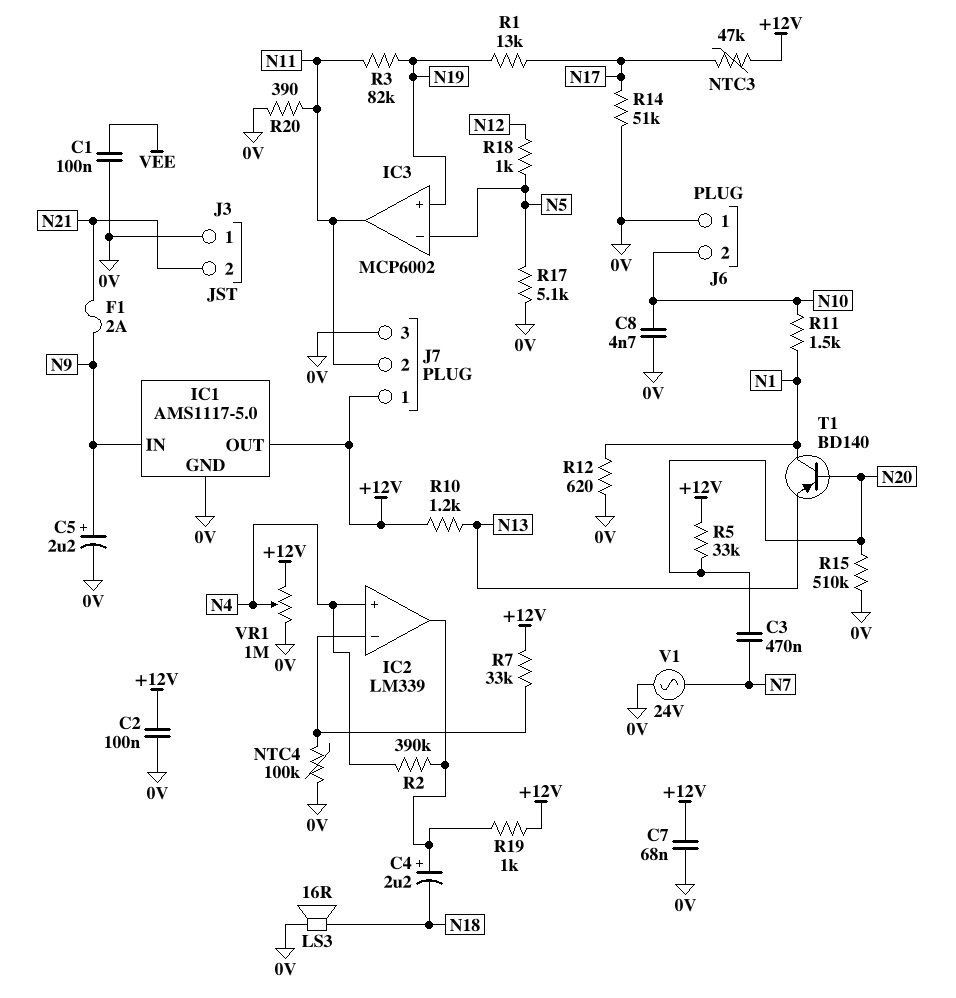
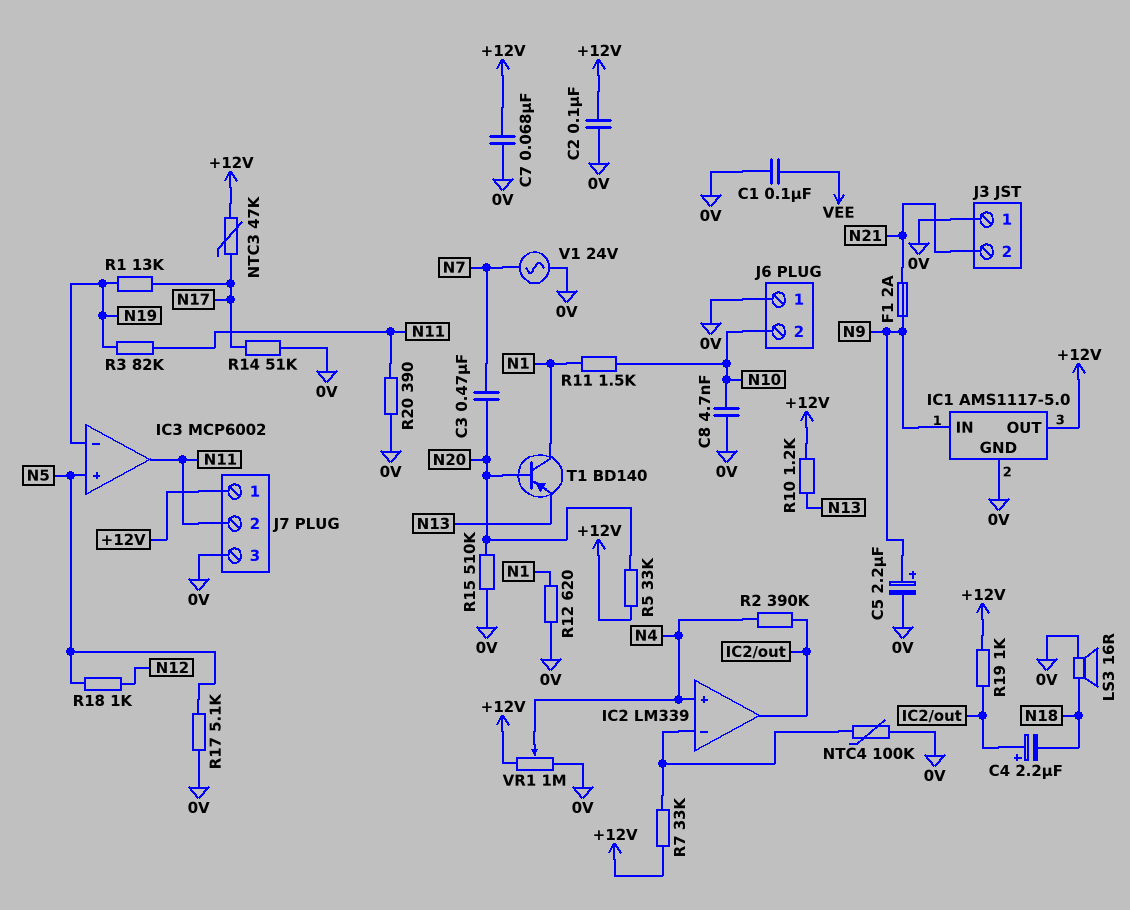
IC3 pin in+: N19 -> N5
IC3 pin in-: N5 -> N19

